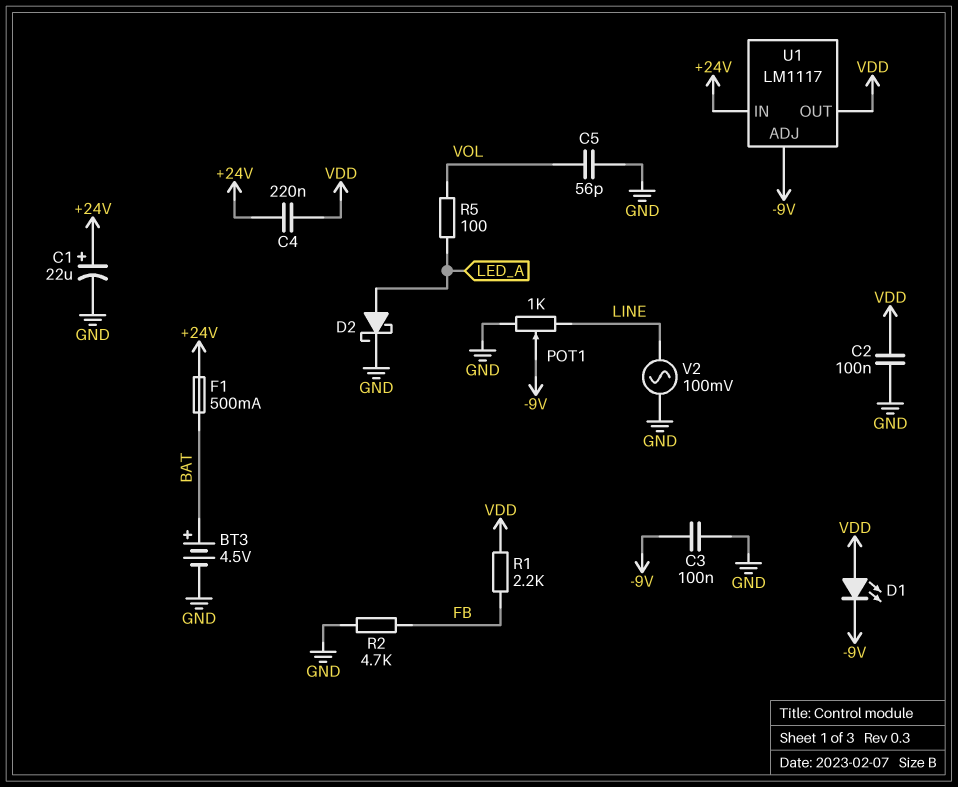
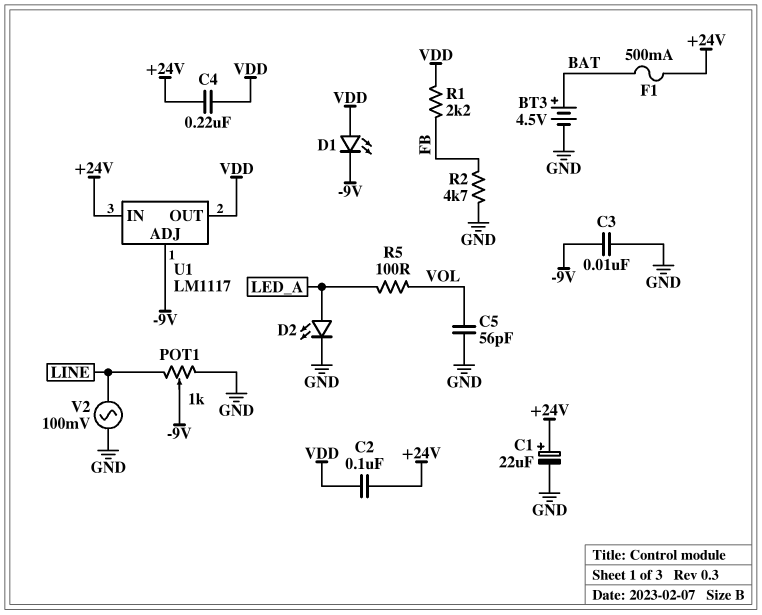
C2: 100nF (GND, VDD) -> 100nF (+24V, VDD)
C3: 100nF (-9V, GND) -> 10nF (-9V, GND)
D2: schottky (A LED_A, K GND) -> LED (A LED_A, K GND)

